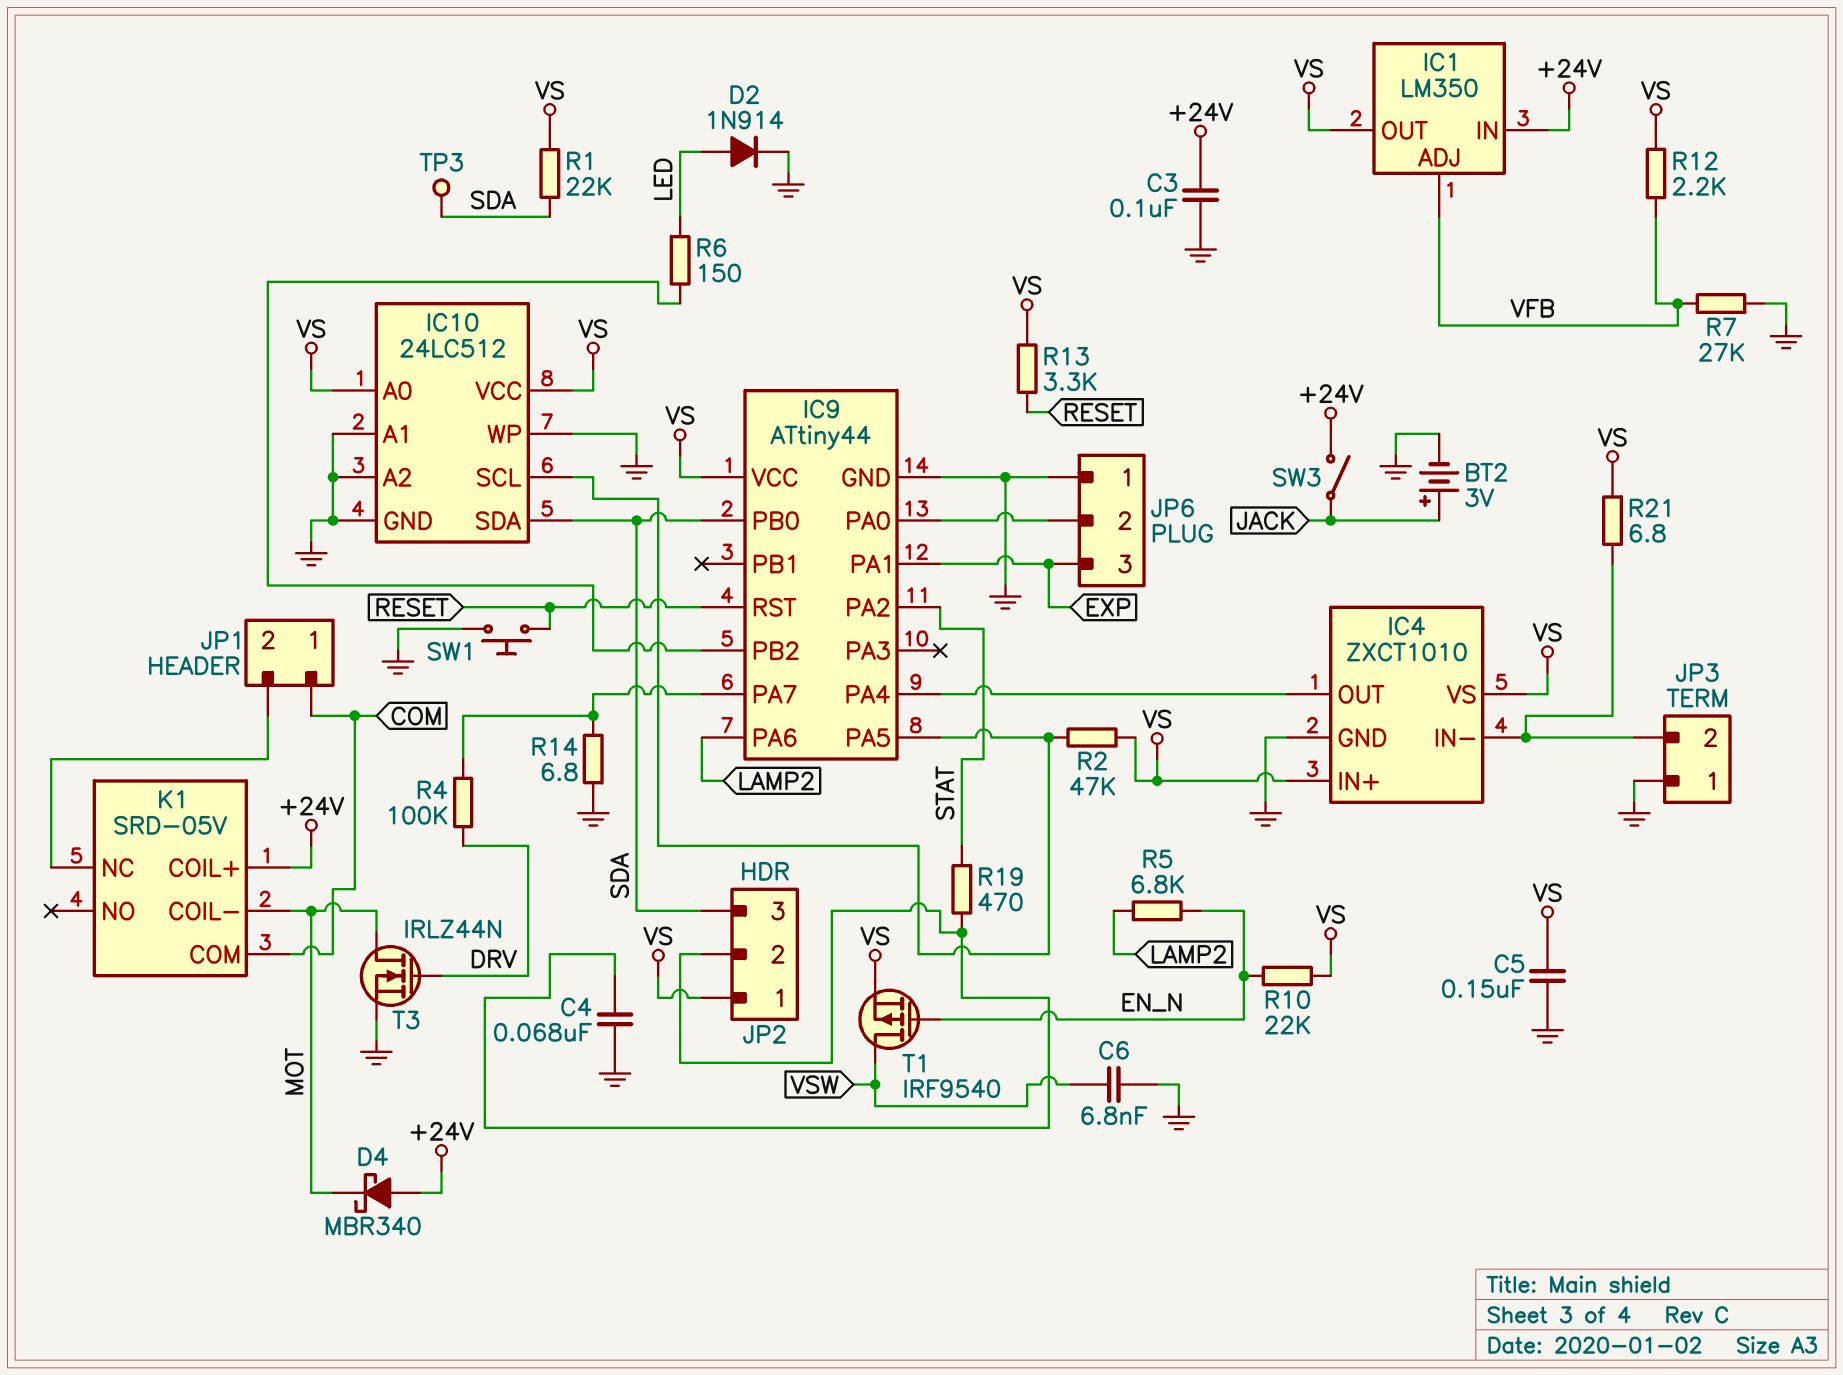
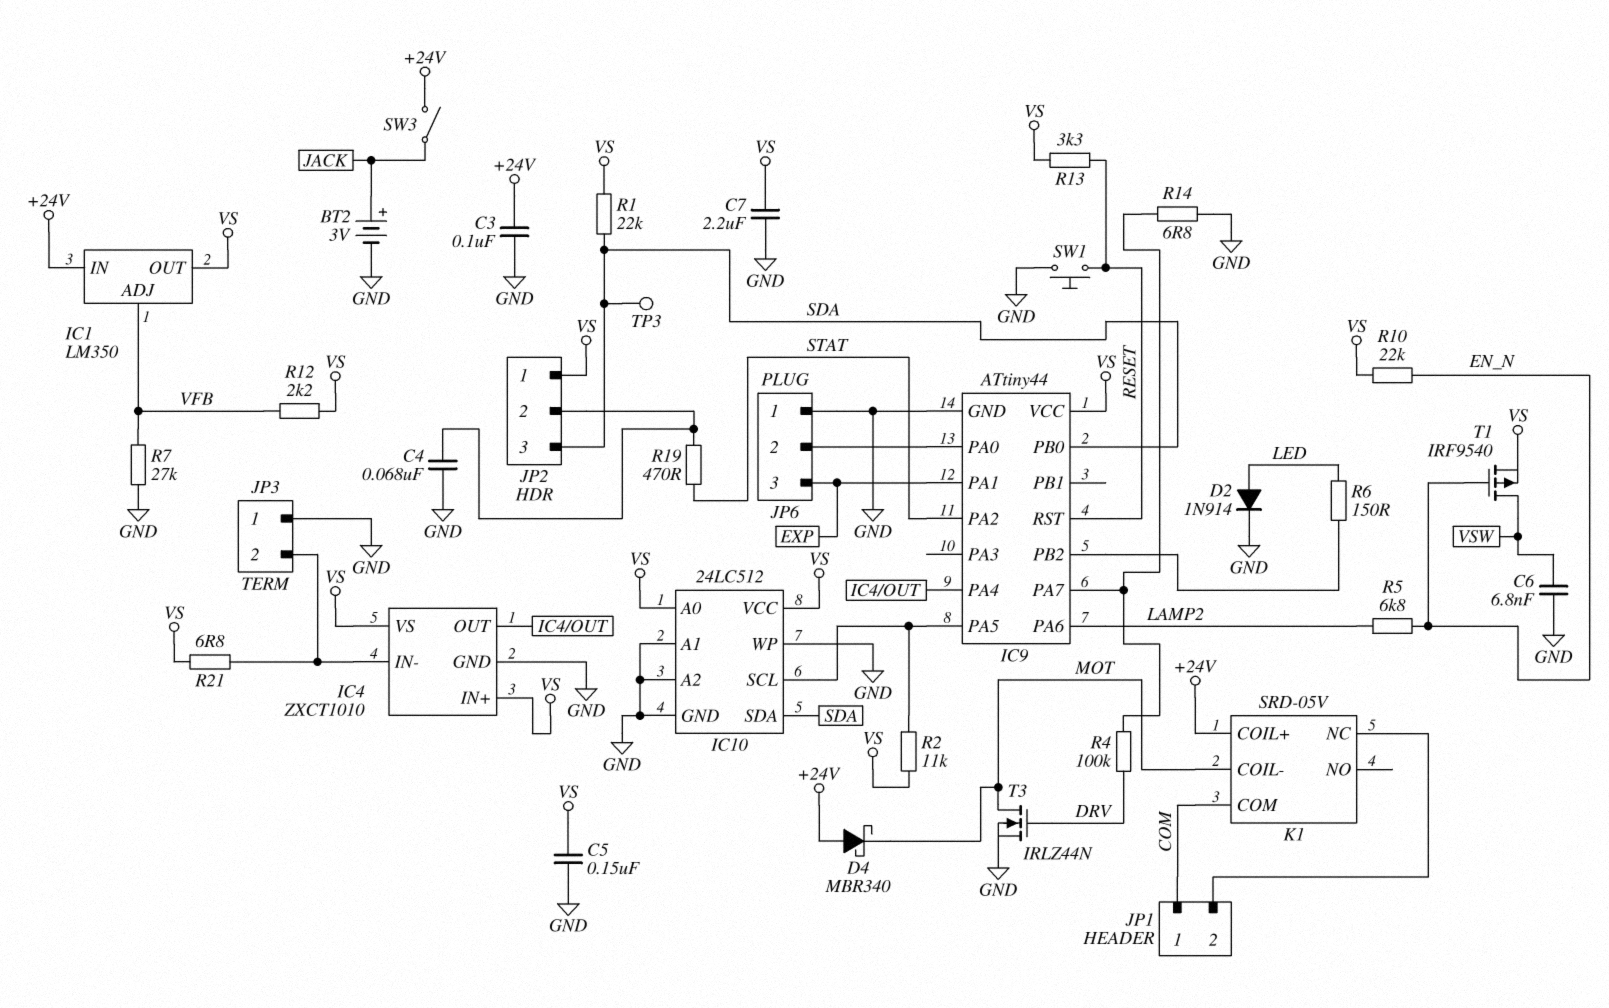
C7: none -> 2.2uF (GND, VS)
R2: 47k (IC9/PA5, VS) -> 11k (IC9/PA5, VS)

